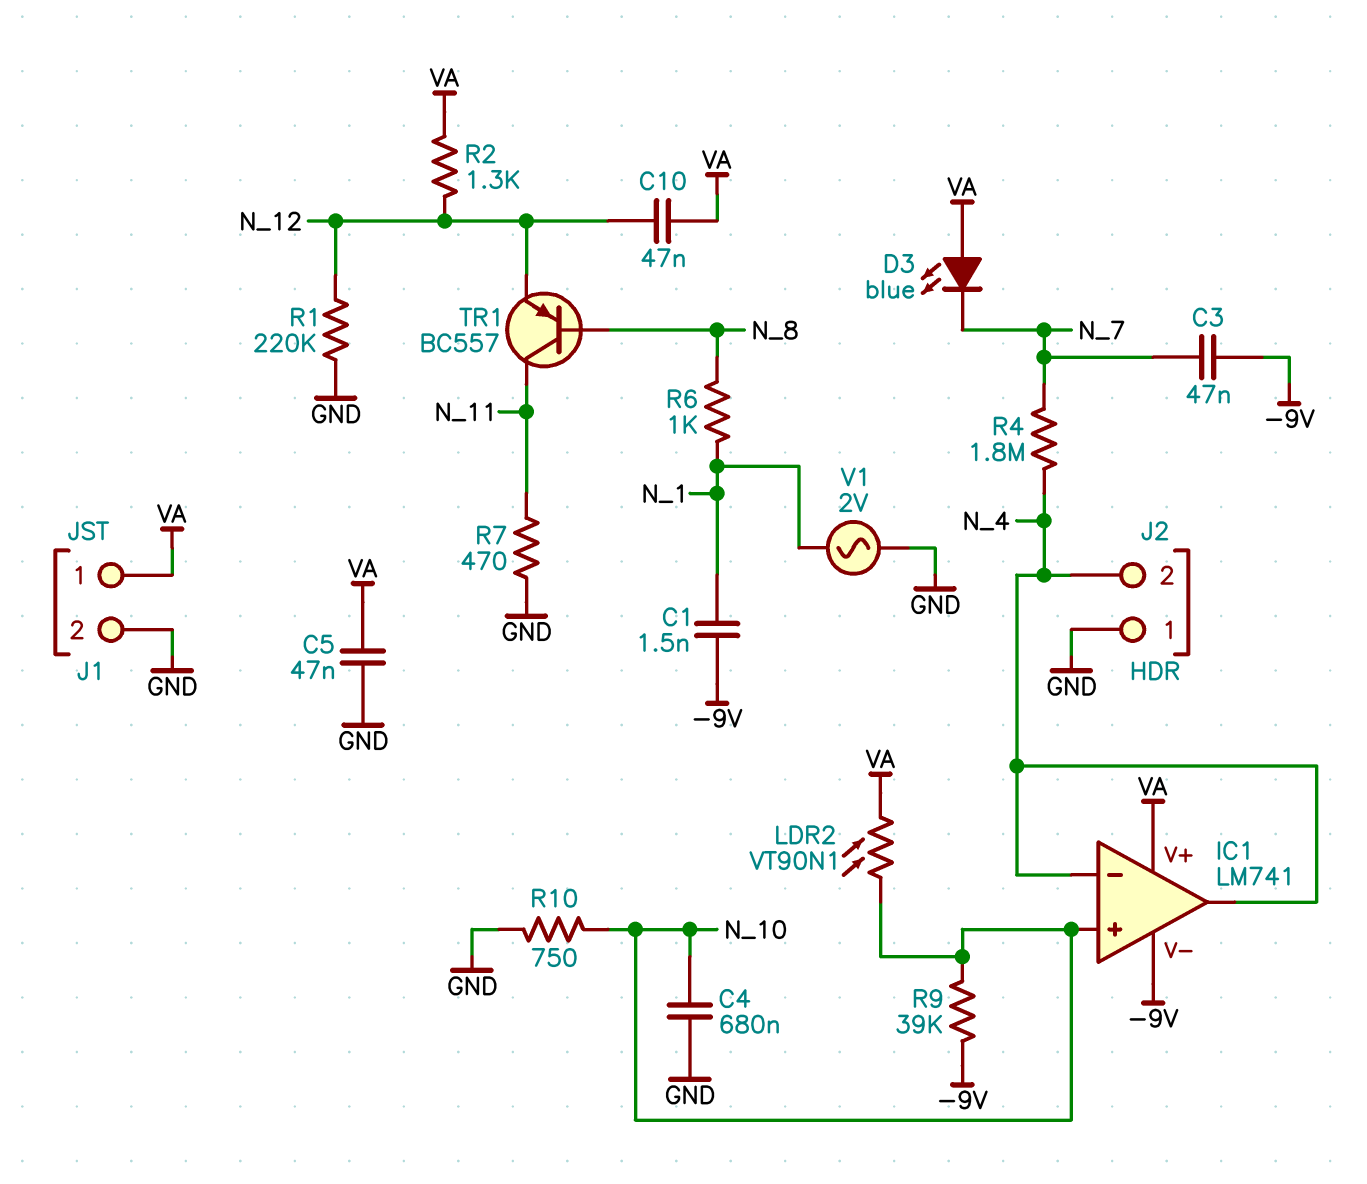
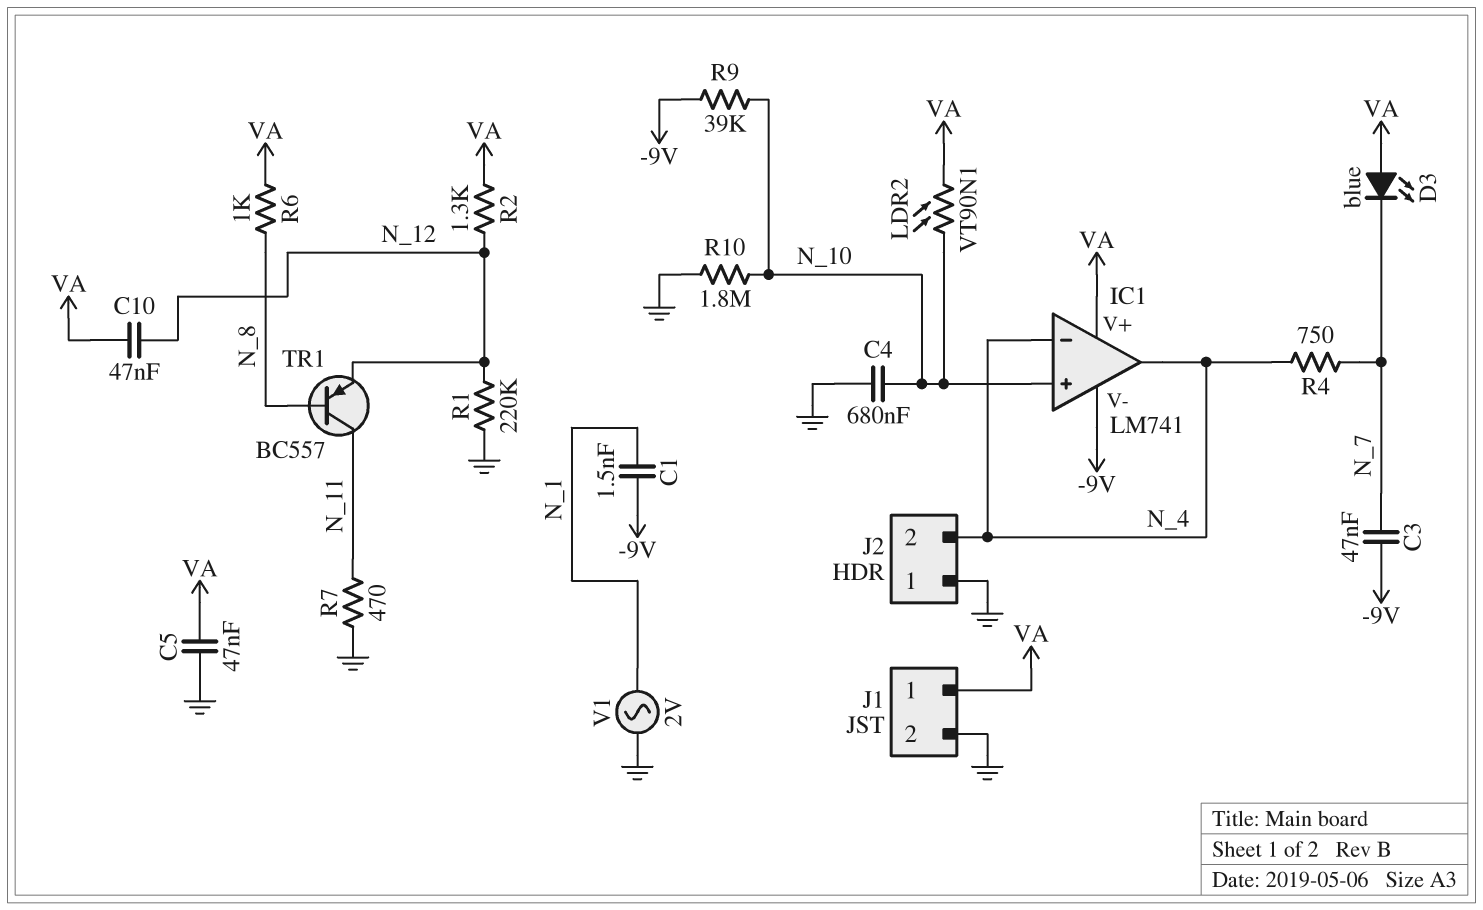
R4: 1.8M (N_4, N_7) -> 750 (N_4, N_7)
R6: 1k (N_1, N_8) -> 1k (N_8, VA)
R10: 750 (GND, N_10) -> 1.8M (GND, N_10)

